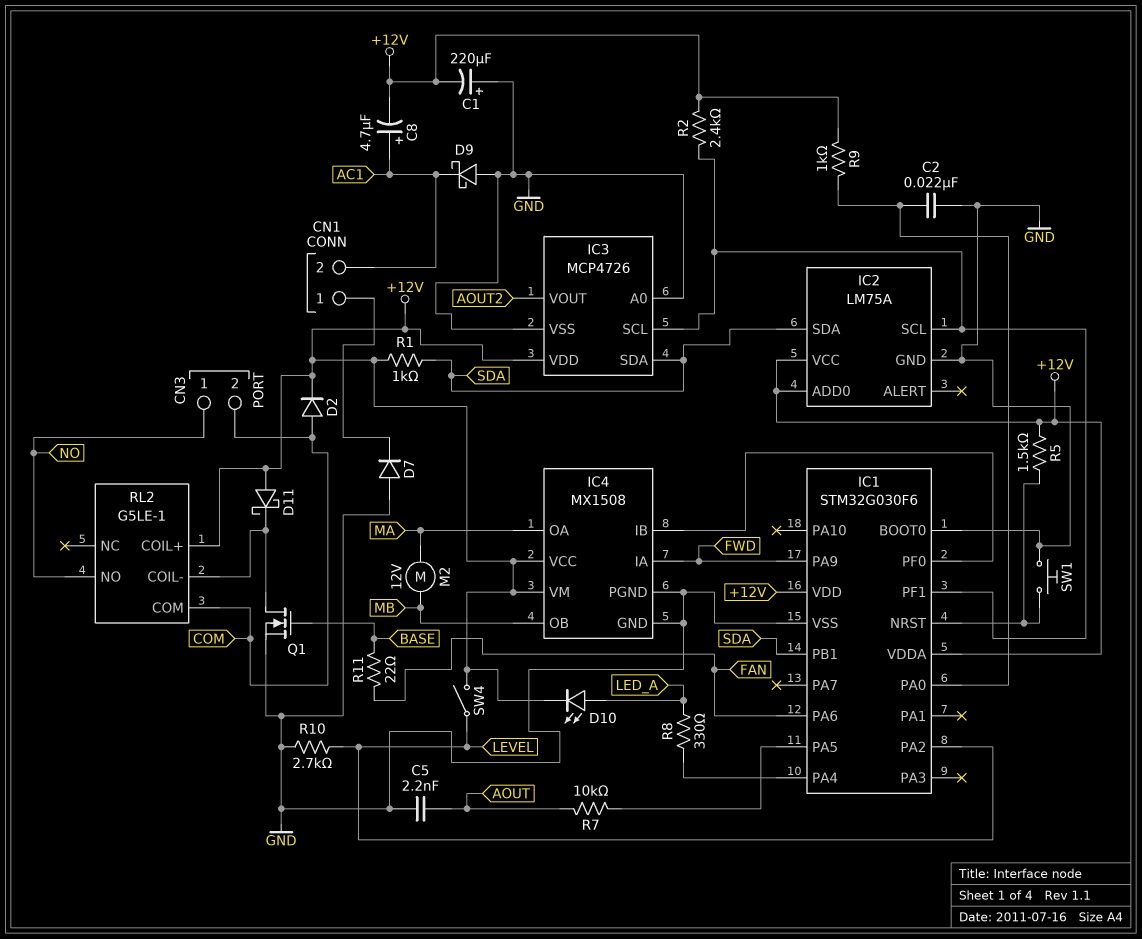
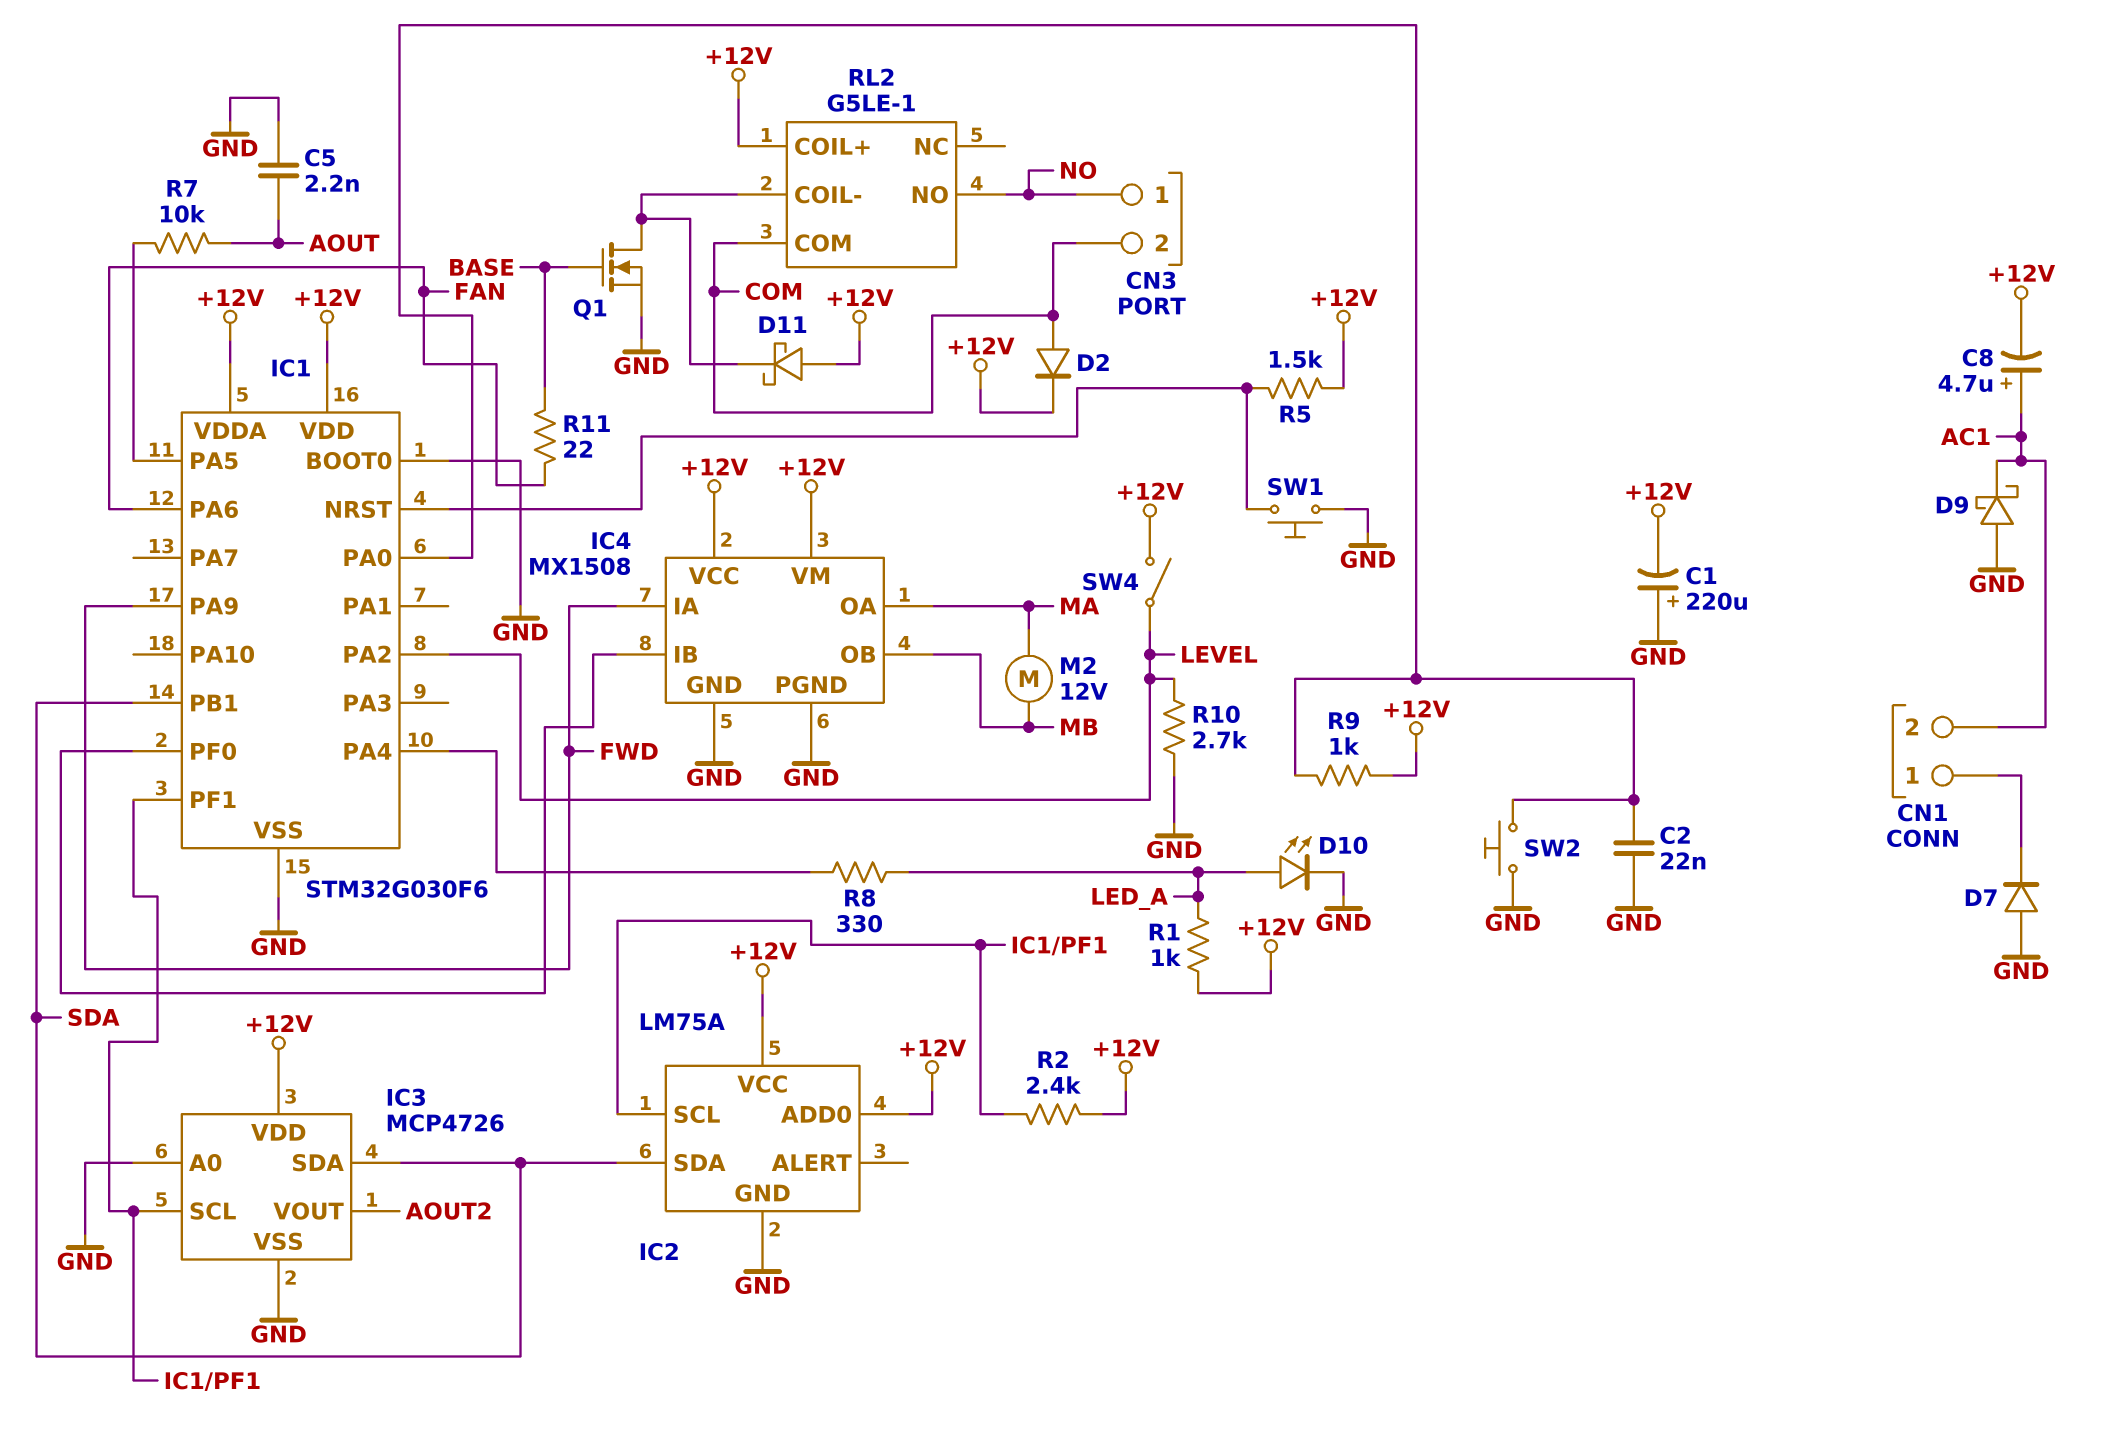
D10: LED (A LED_A, K +12V) -> LED (A LED_A, K GND)
R1: 1k (+12V, SDA) -> 1k (+12V, LED_A)
SW2: none -> button (GND, IC1/PA0)

